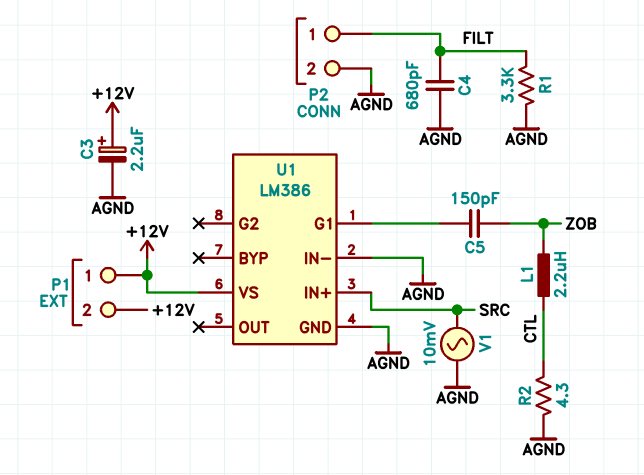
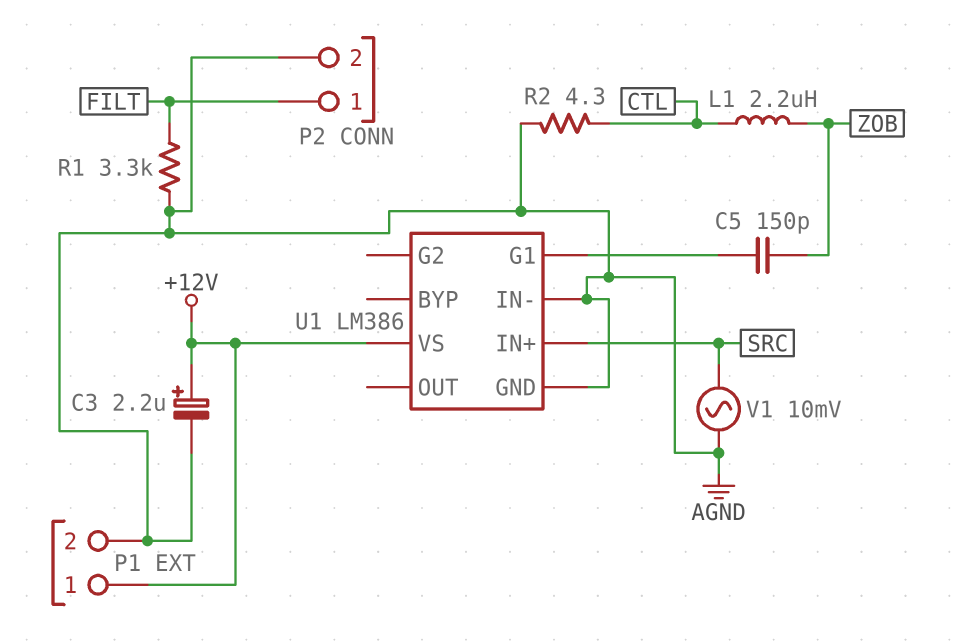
C4: 680pF (AGND, FILT) -> none
P1 pin 2: +12V -> AGND

